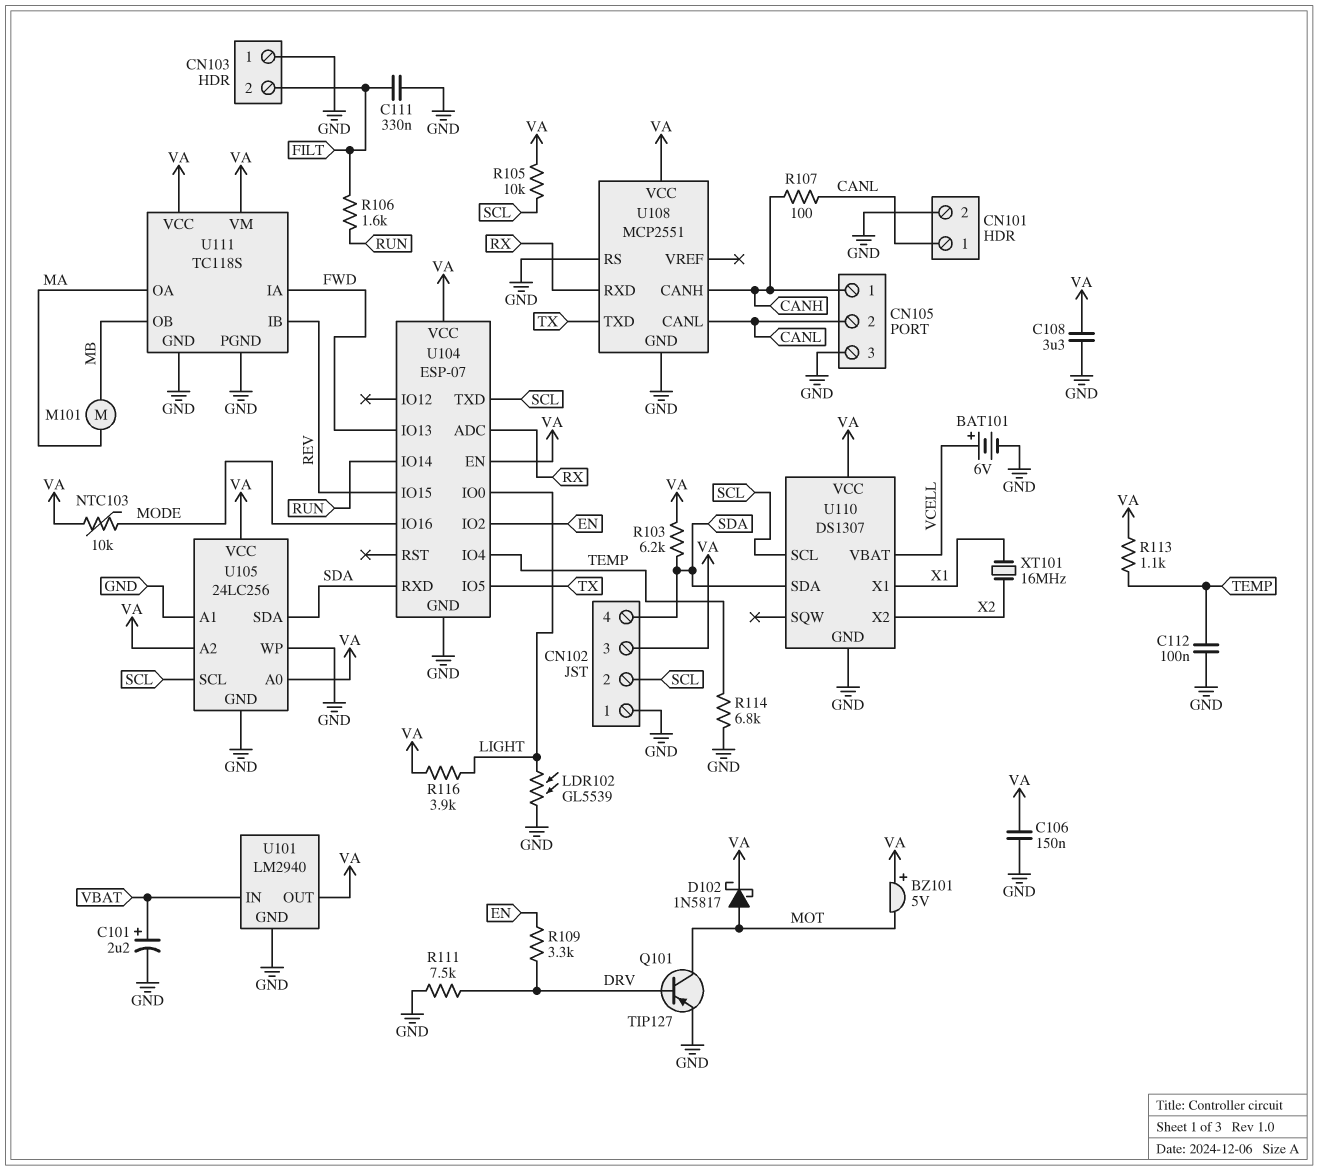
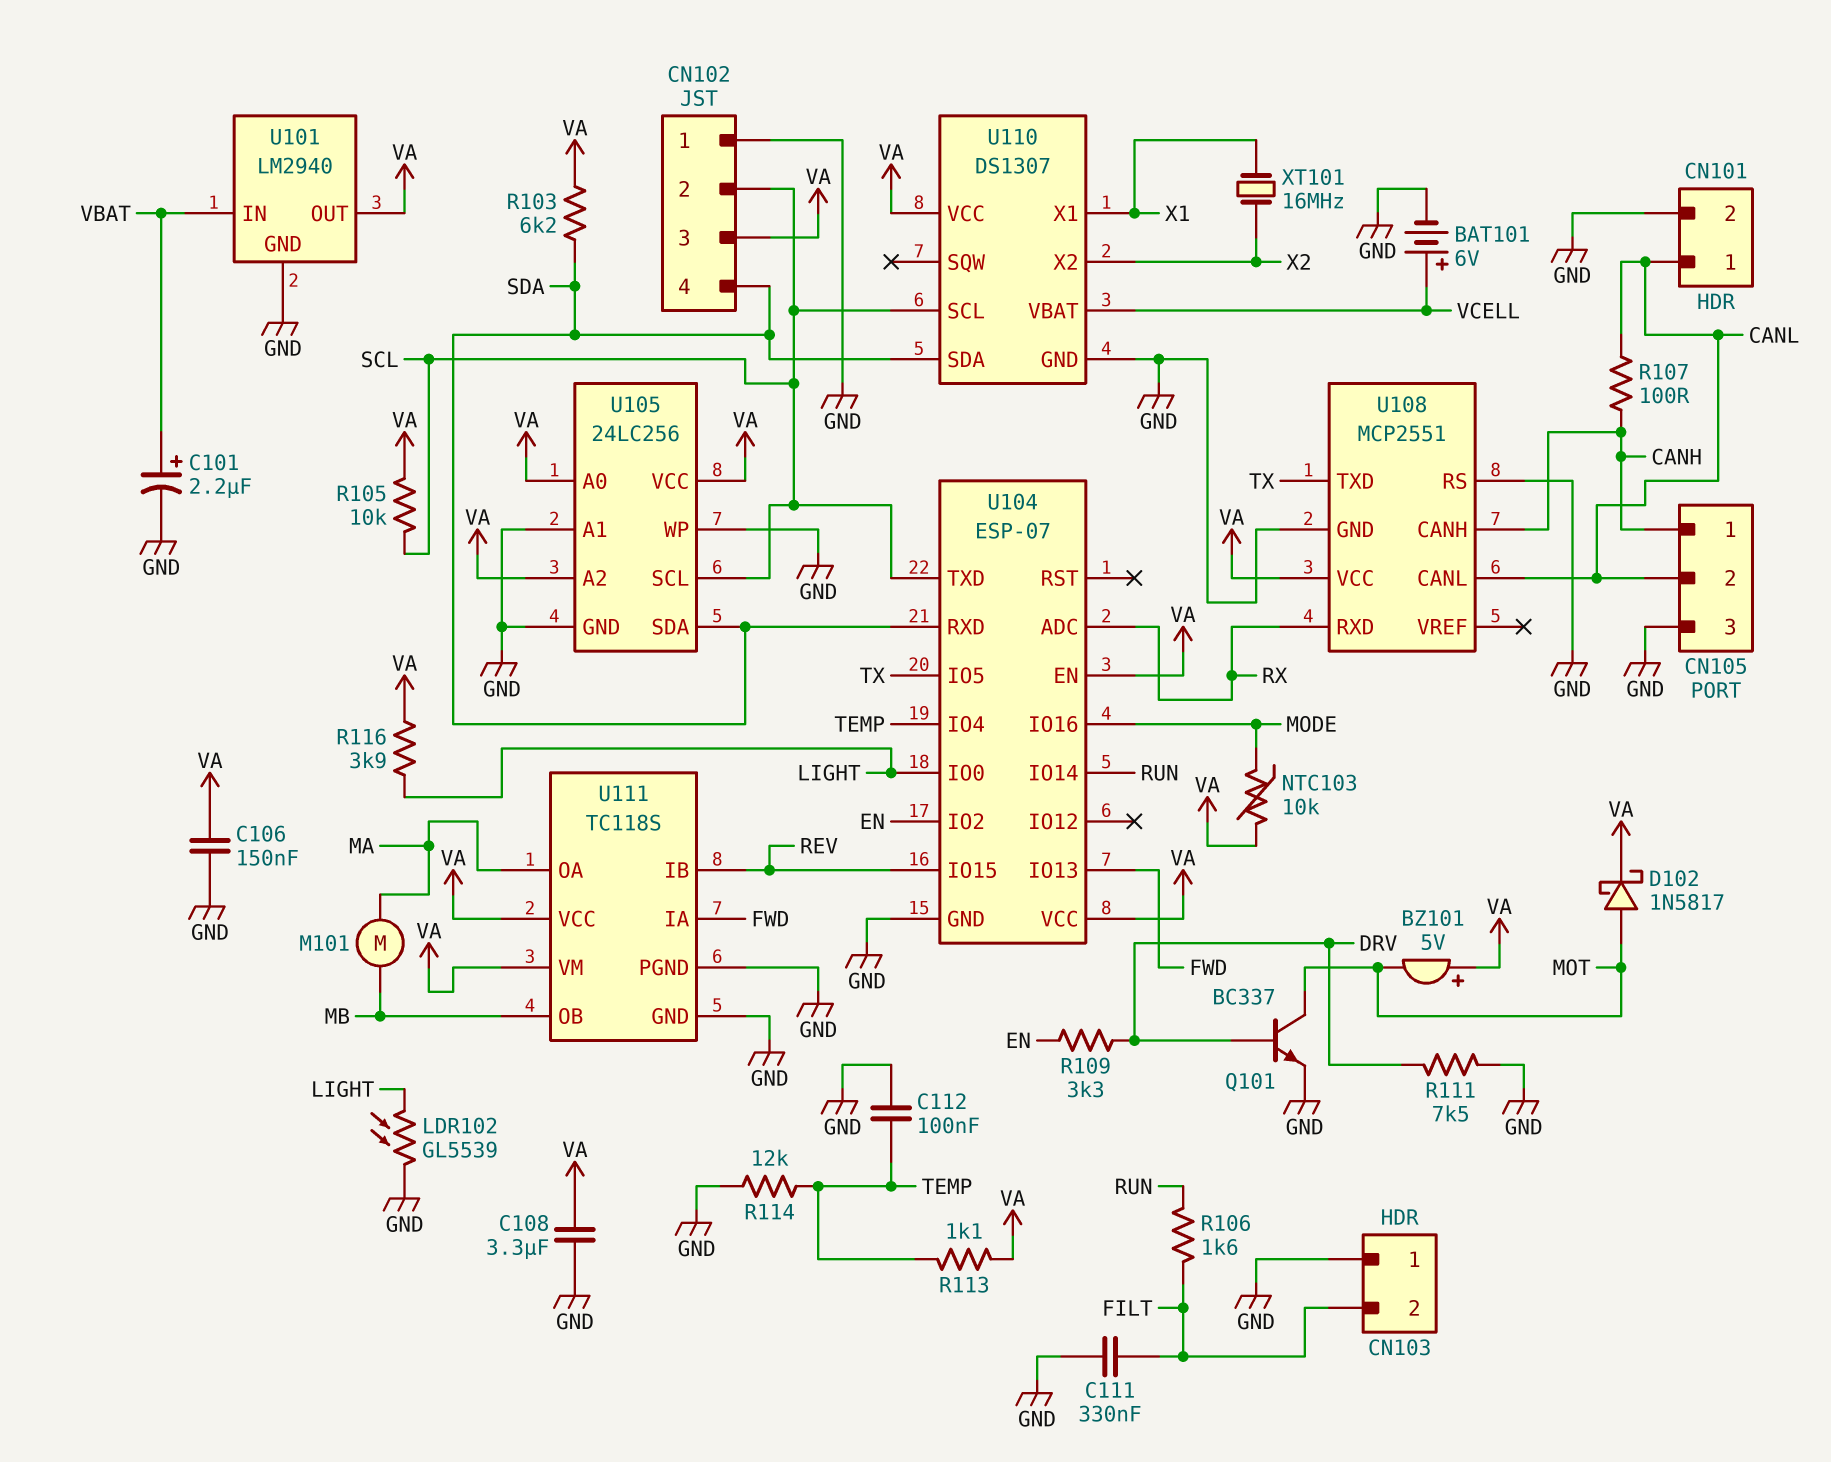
Q101: PNP TIP127 (B DRV, C MOT, E GND) -> NPN BC337 (B DRV, C MOT, E GND)
R114: 6.8k (GND, TEMP) -> 12k (GND, TEMP)

